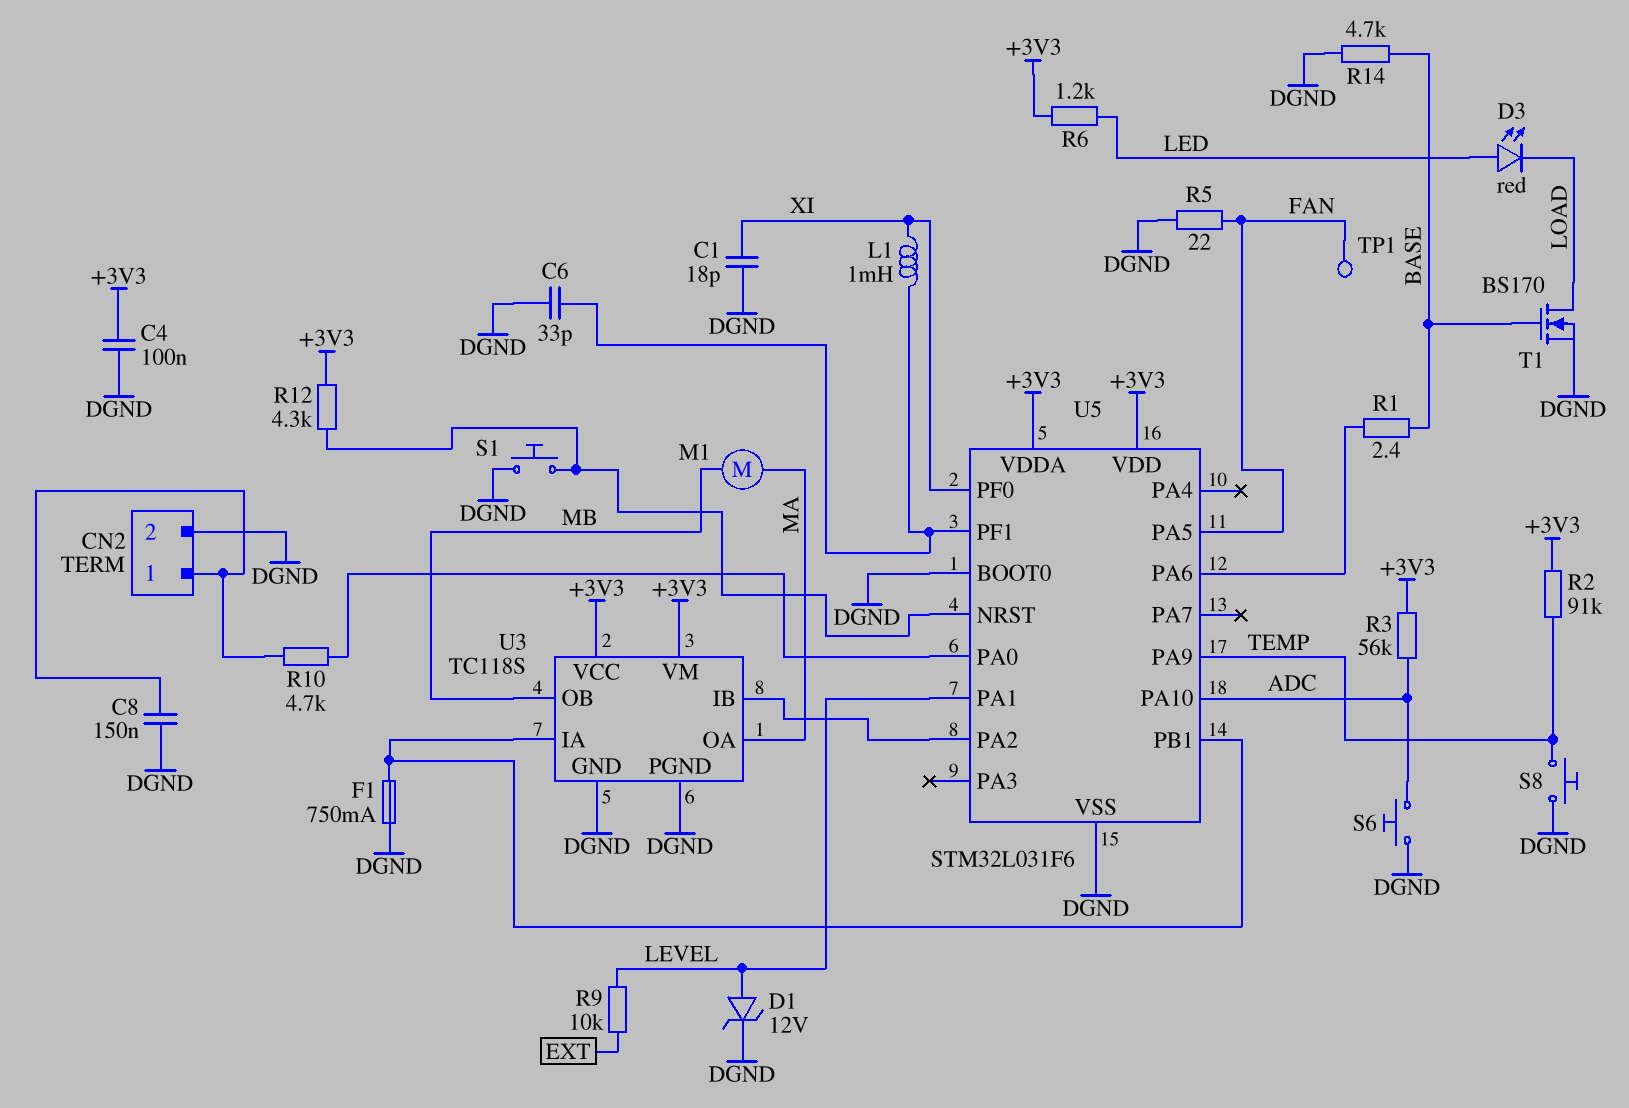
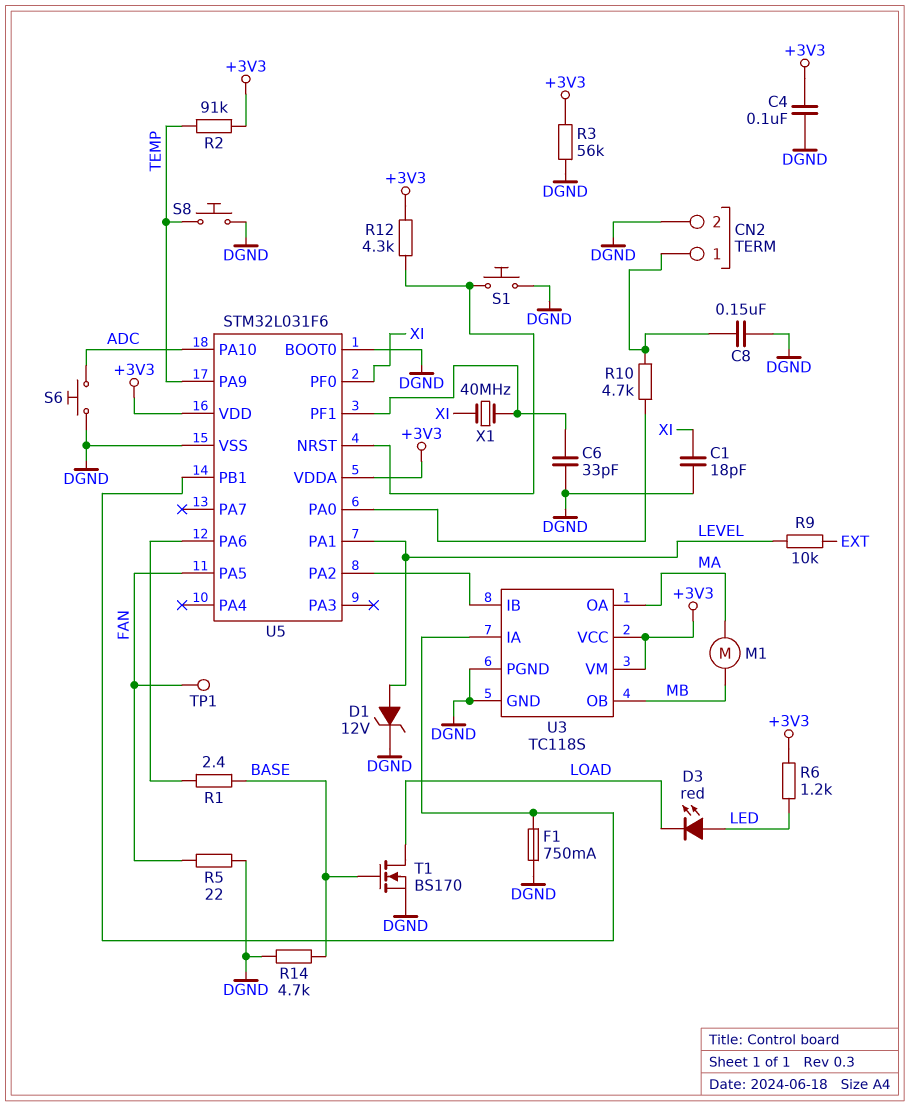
L1: 1mH (U5/PF1, XI) -> none
R3: 56k (+3V3, ADC) -> 56k (+3V3, DGND)
X1: none -> 40MHz (U5/PF1, XI)

